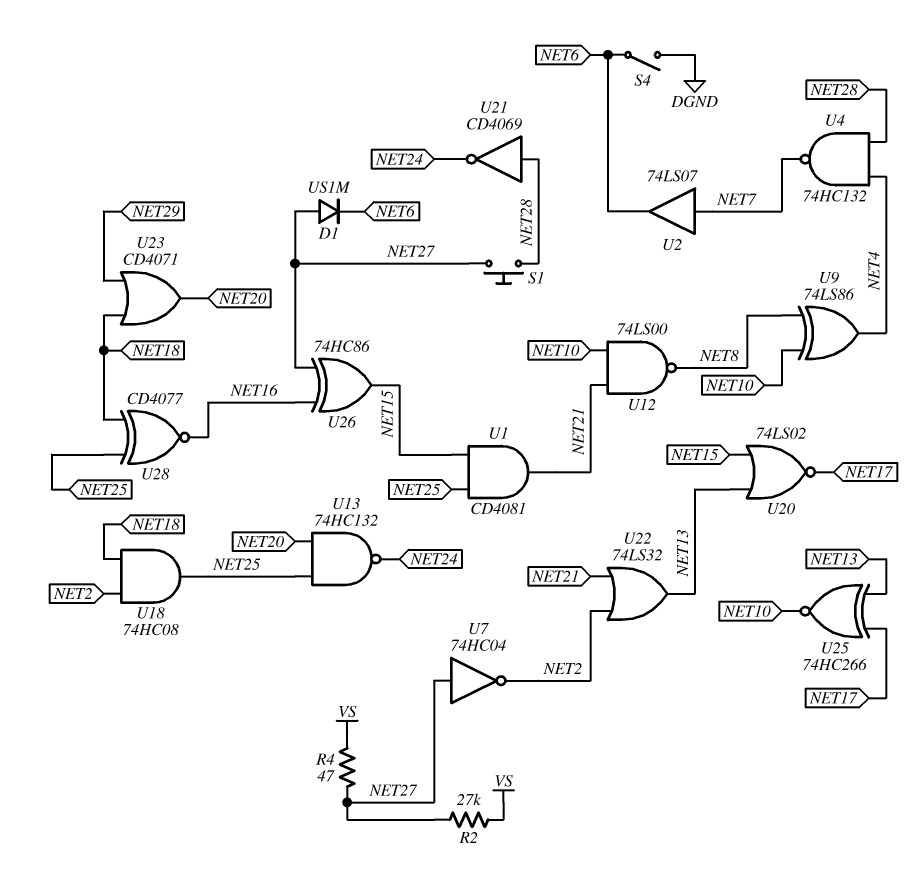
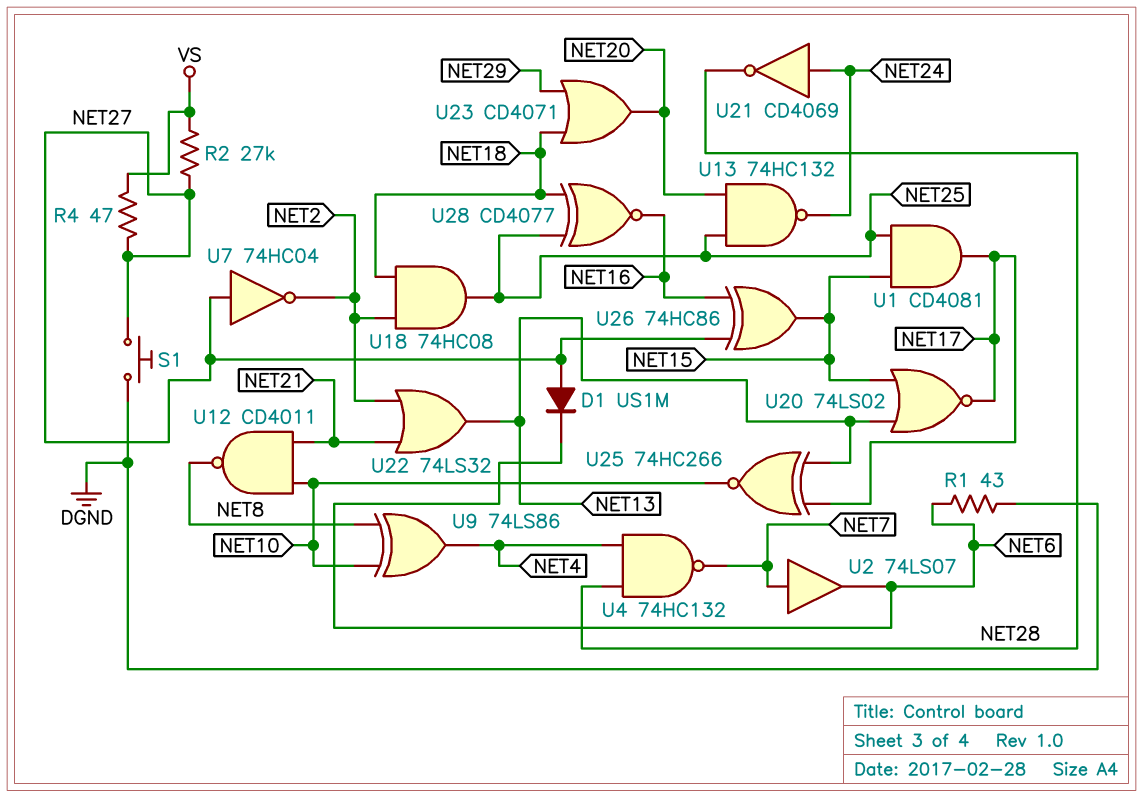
R1: none -> 43 (DGND, NET6)
S1: button (NET27, NET28) -> button (DGND, NET27)
S4: switch (DGND, NET6) -> none
U1: AND CD4081 (in NET15, in NET25, out NET21) -> AND CD4081 (in NET15, in NET25, out NET17)
U12: NAND 74LS00 (in NET10, in NET21, out NET8) -> NAND CD4011 (in NET10, in NET21, out NET8)
U21: NOT CD4069 (in NET28, out NET24) -> NOT CD4069 (in NET24, out NET28)

